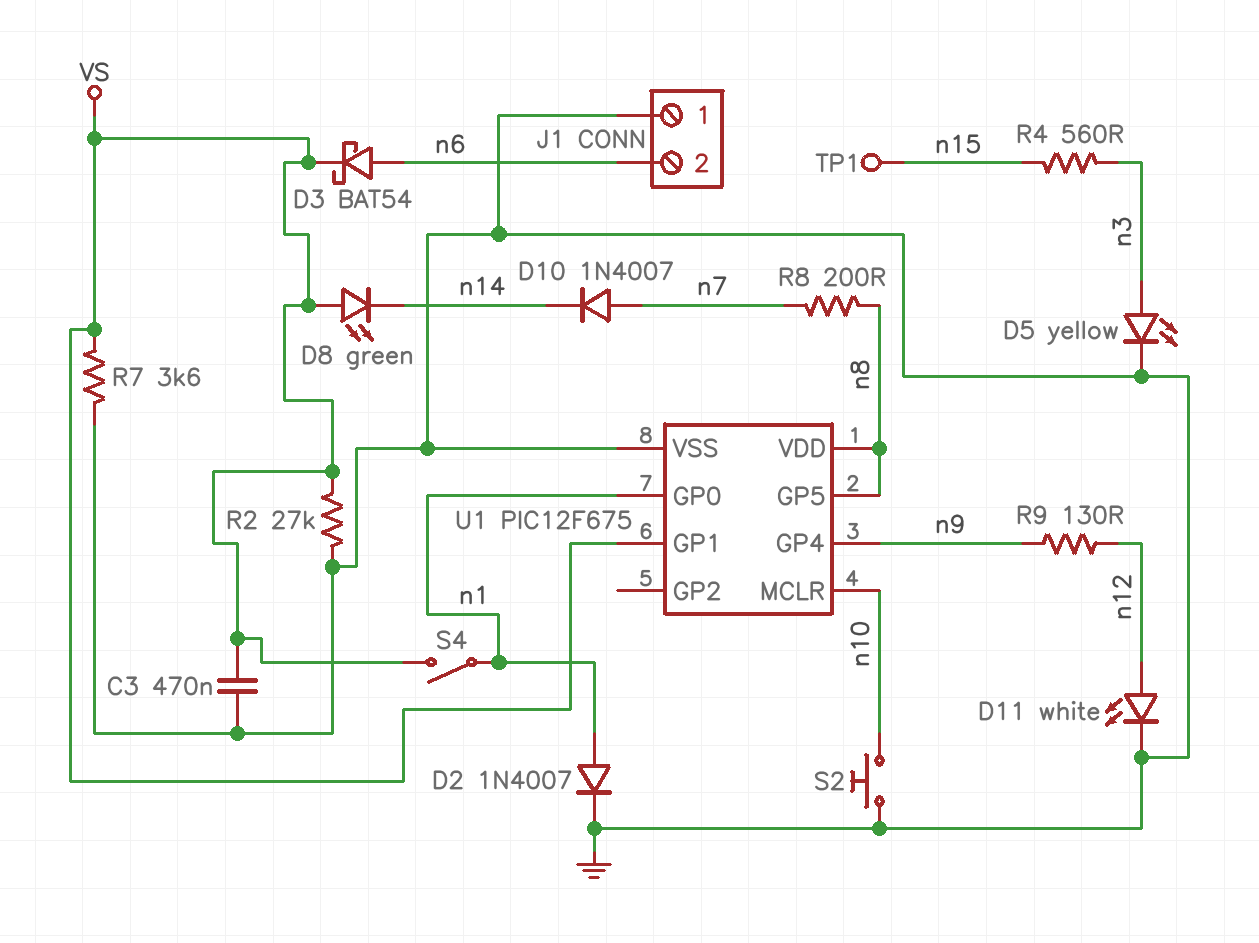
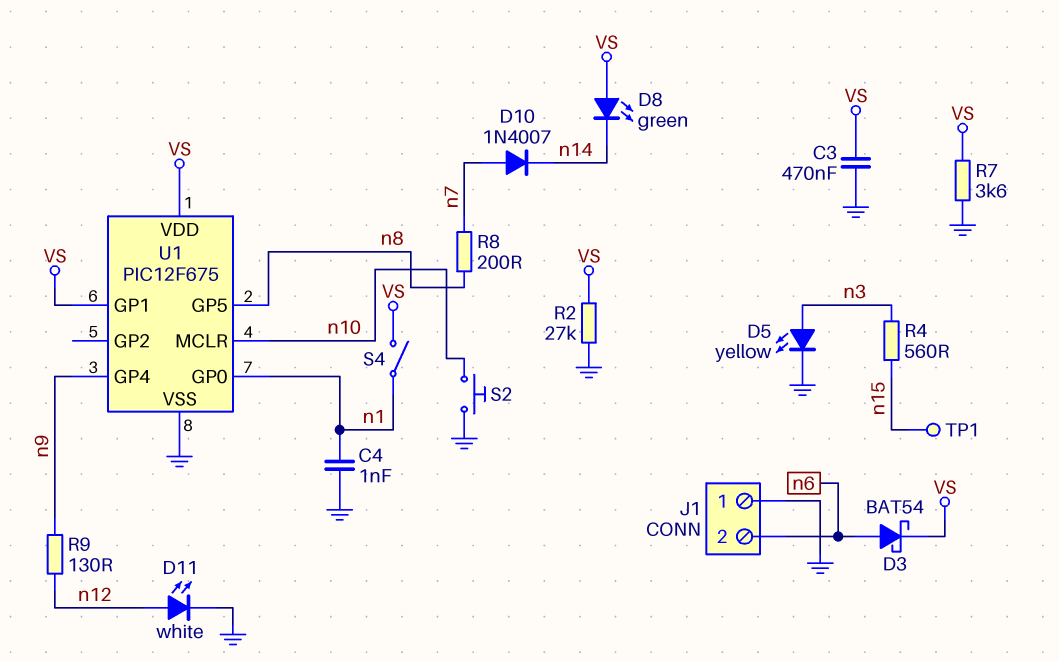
C4: none -> 1nF (GND, n1)
D2: diode 1N4007 (A n1, K GND) -> none
U1 pin VDD: n8 -> VS

